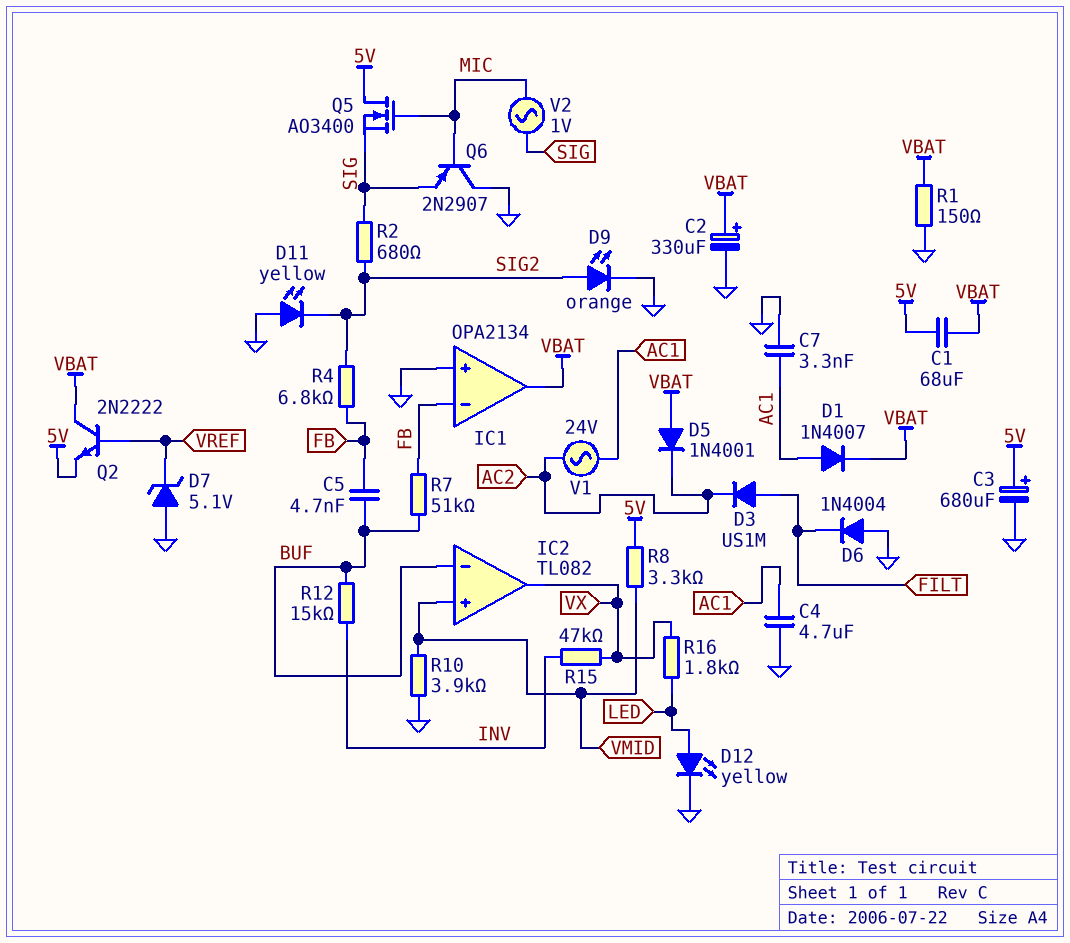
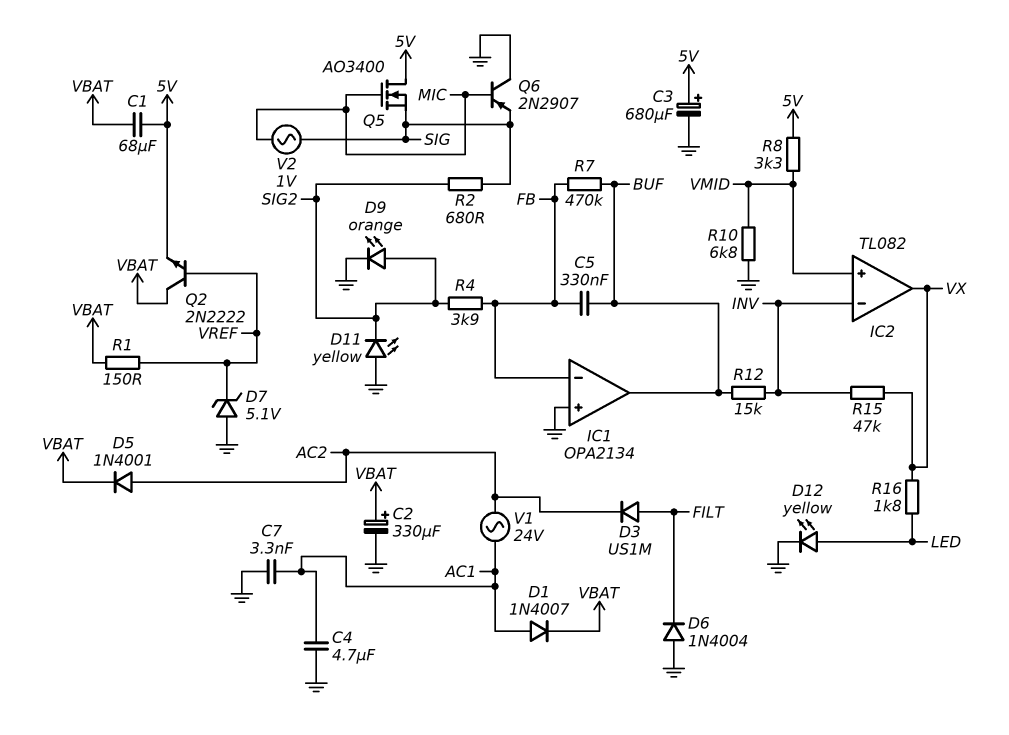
C5: 4.7nF (BUF, FB) -> 330nF (BUF, FB)
D5: diode 1N4001 (A VBAT, K AC2) -> diode 1N4001 (A AC2, K VBAT)
IC1 pin out: VBAT -> BUF
IC2 pin in-: BUF -> INV
R1: 150 (GND, VBAT) -> 150 (VBAT, VREF)
R4: 6.8k (FB, SIG2) -> 3.9k (FB, SIG2)
R7: 51k (BUF, FB) -> 470k (BUF, FB)
R10: 3.9k (GND, VMID) -> 6.8k (GND, VMID)

